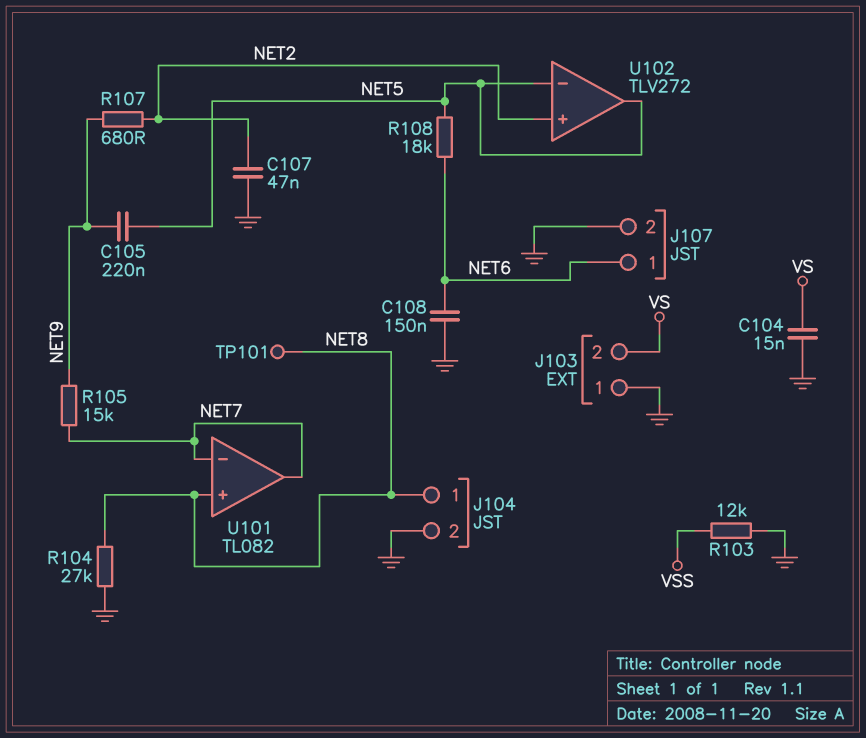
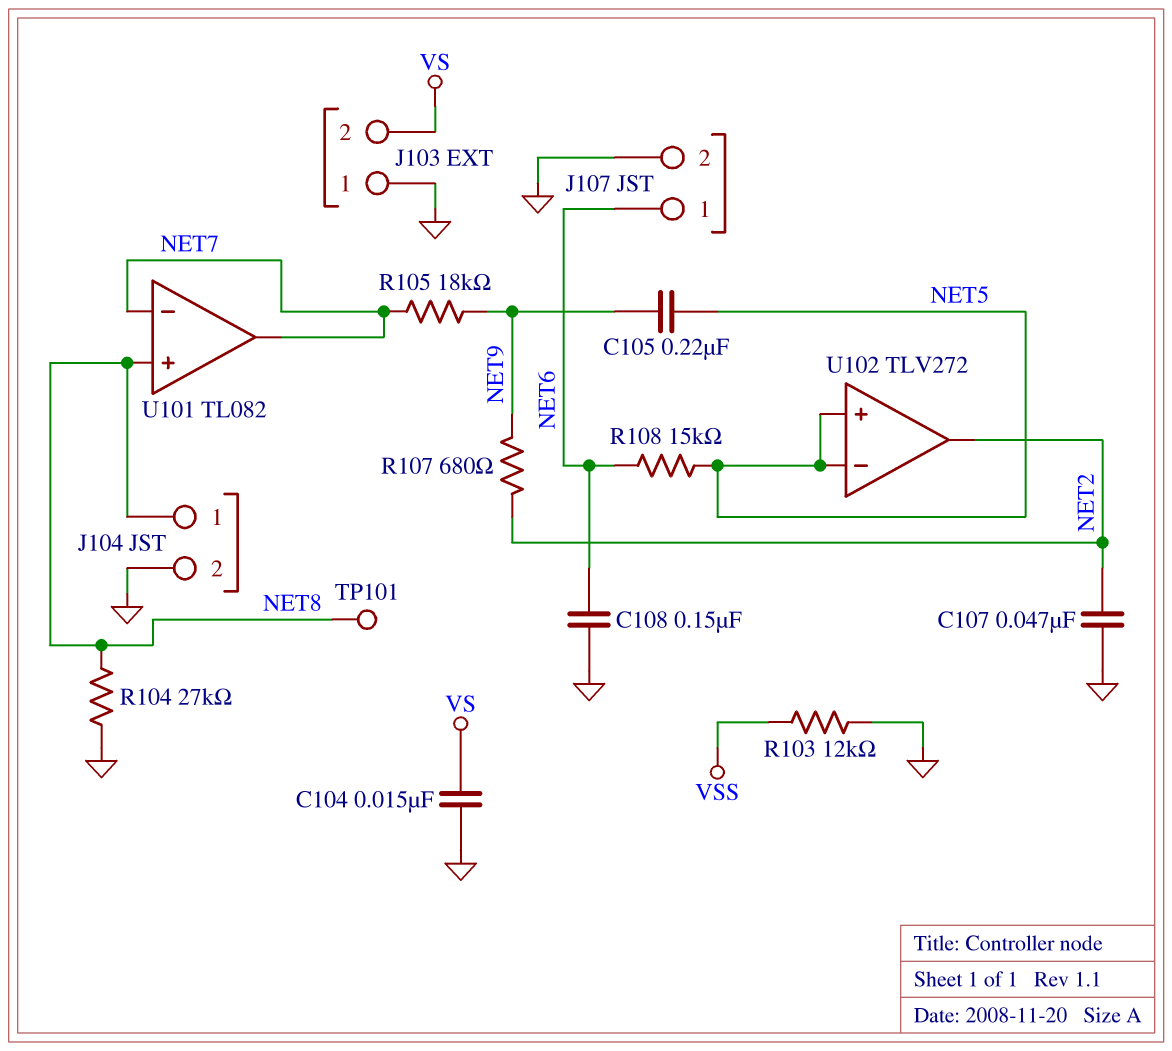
R105: 15k (NET7, NET9) -> 18k (NET7, NET9)
R108: 18k (NET5, NET6) -> 15k (NET5, NET6)
U102 pin in+: NET2 -> NET5
U102 pin out: NET5 -> NET2

